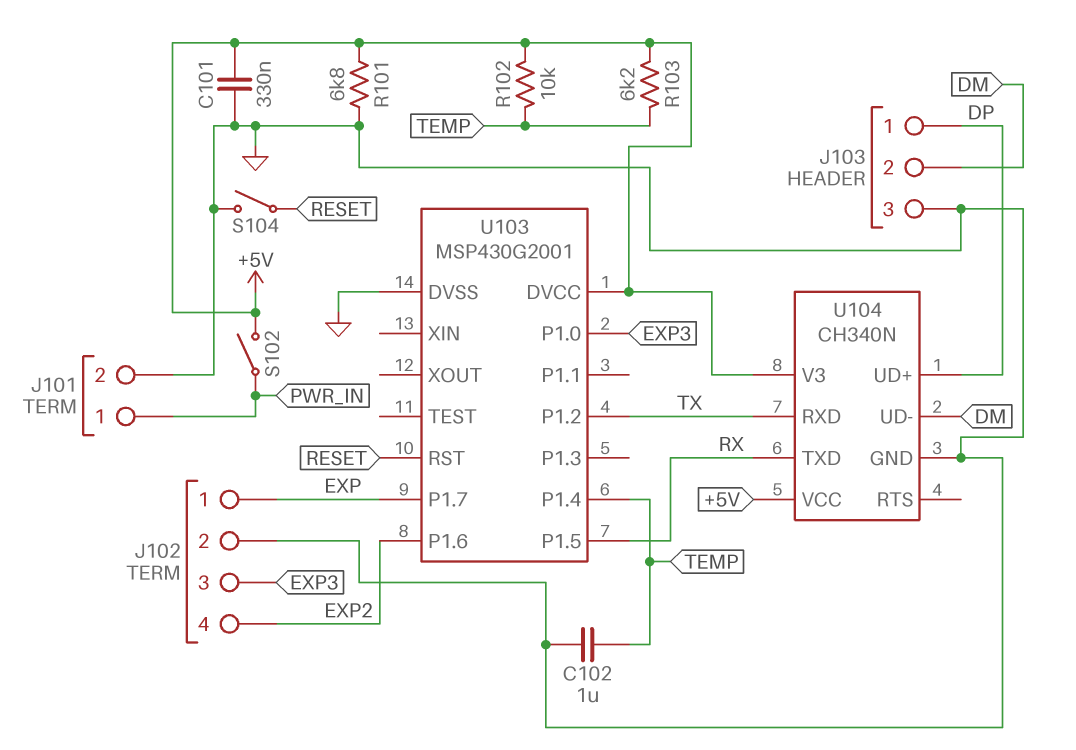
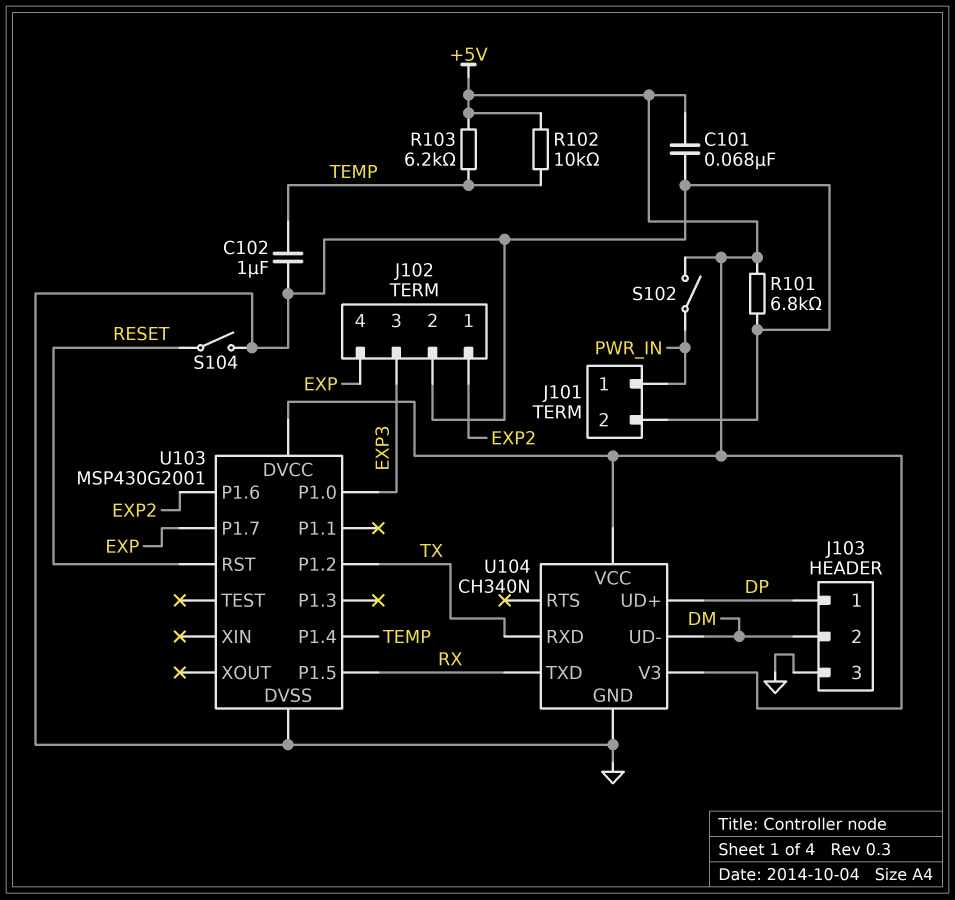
C101: 330nF (+5V, GND) -> 68nF (+5V, GND)
J102 pin 1: EXP -> EXP2
J102 pin 4: EXP2 -> EXP

